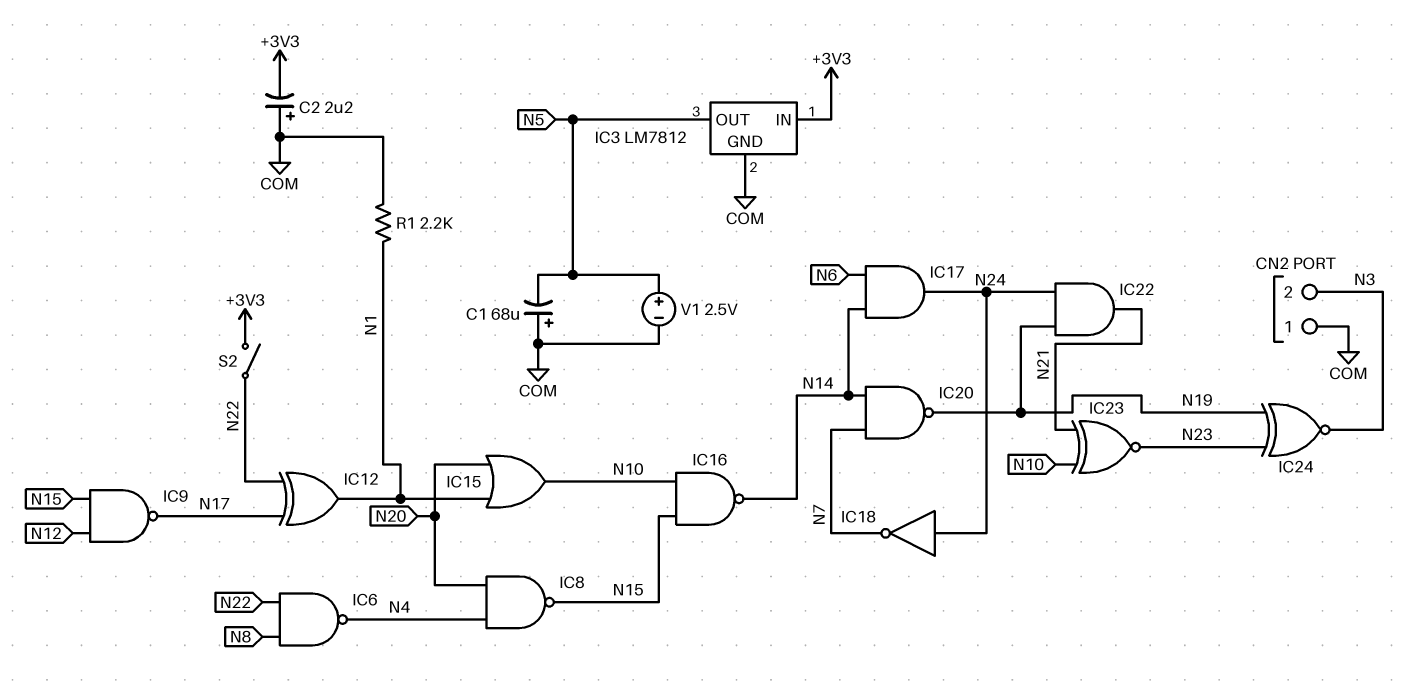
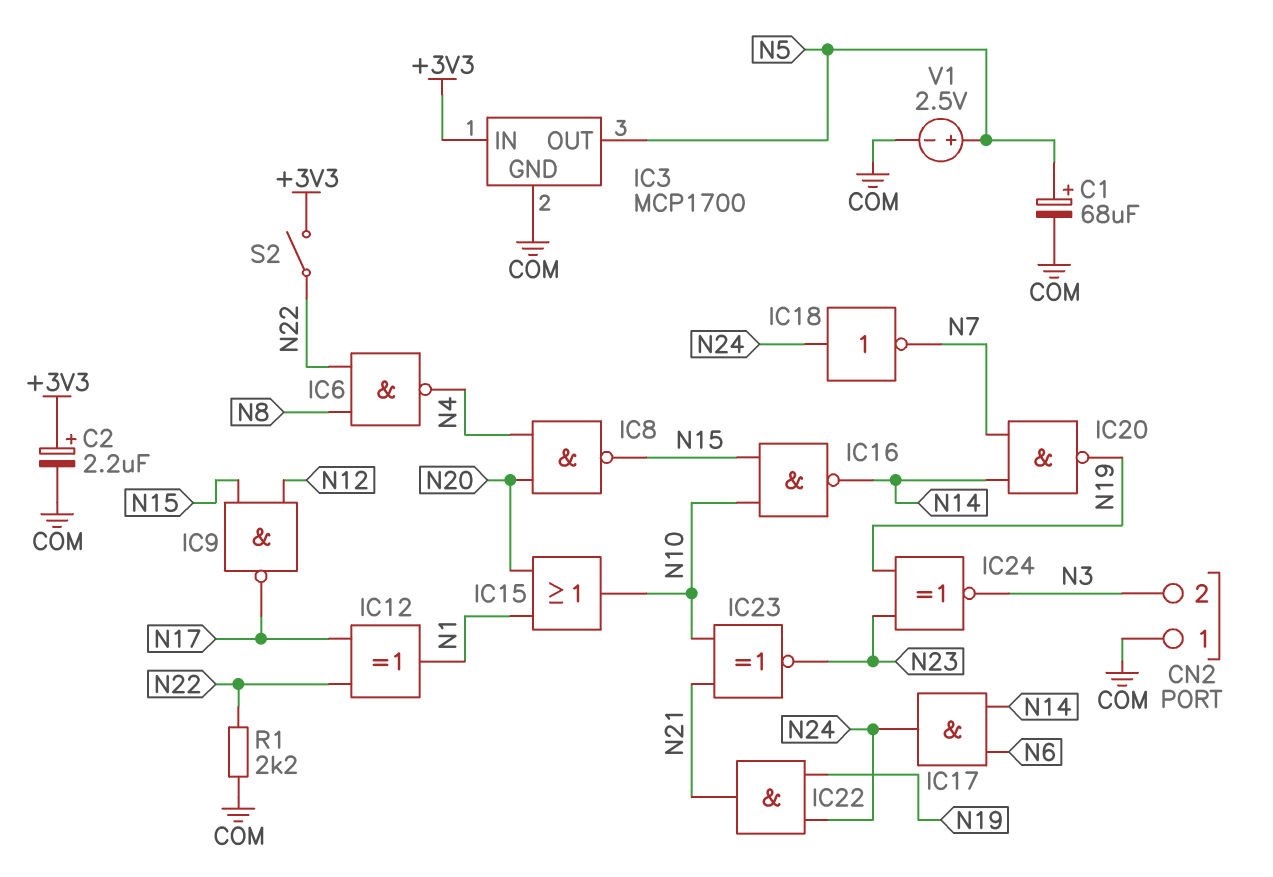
C1: 68uF (plus COM, minus N5) -> 68uF (plus N5, minus COM)
C2: 2.2uF (plus COM, minus +3V3) -> 2.2uF (plus +3V3, minus COM)
IC3: LM7812 -> MCP1700
R1: 2.2k (COM, N1) -> 2.2k (COM, N22)

